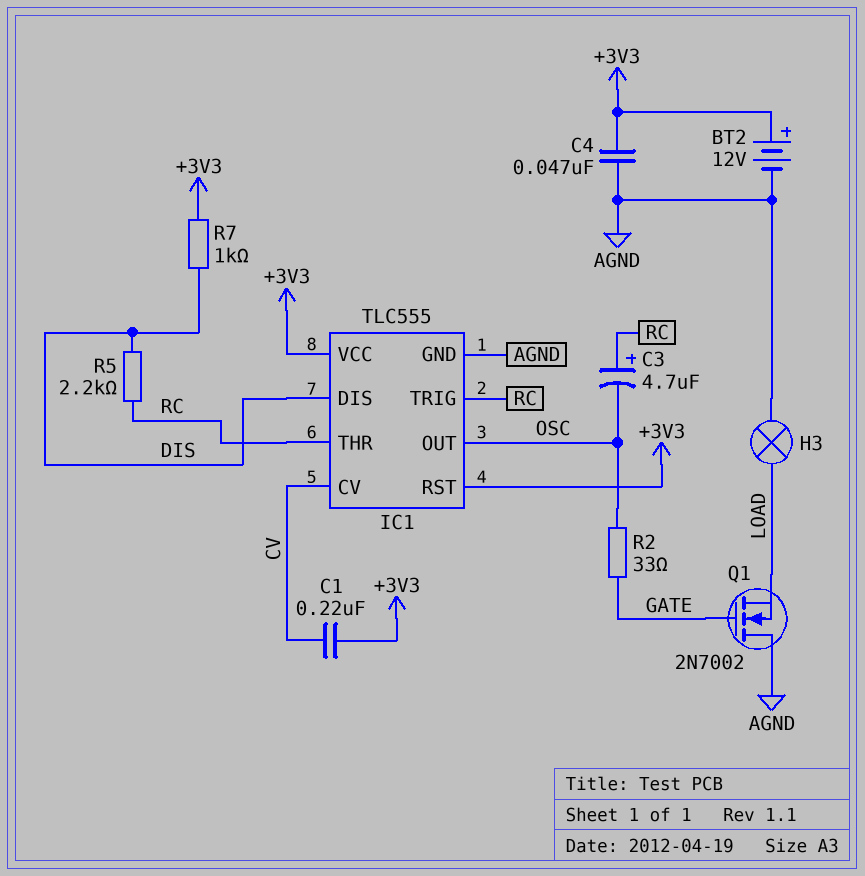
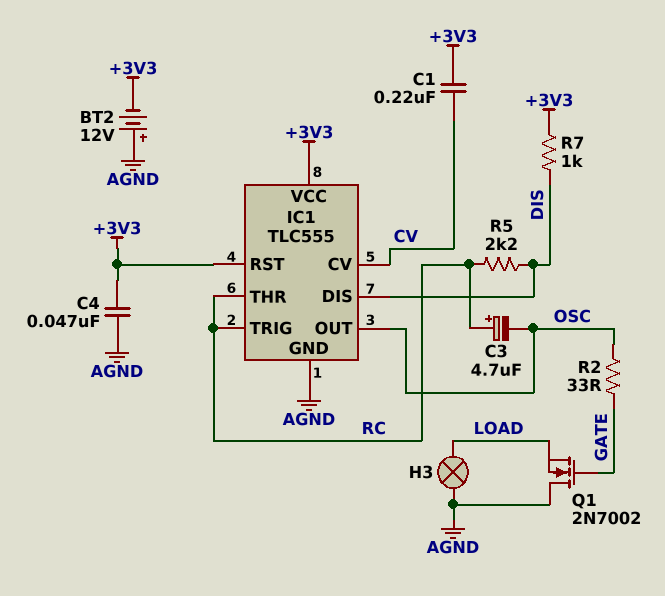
BT2: 12V (plus +3V3, minus AGND) -> 12V (plus AGND, minus +3V3)

